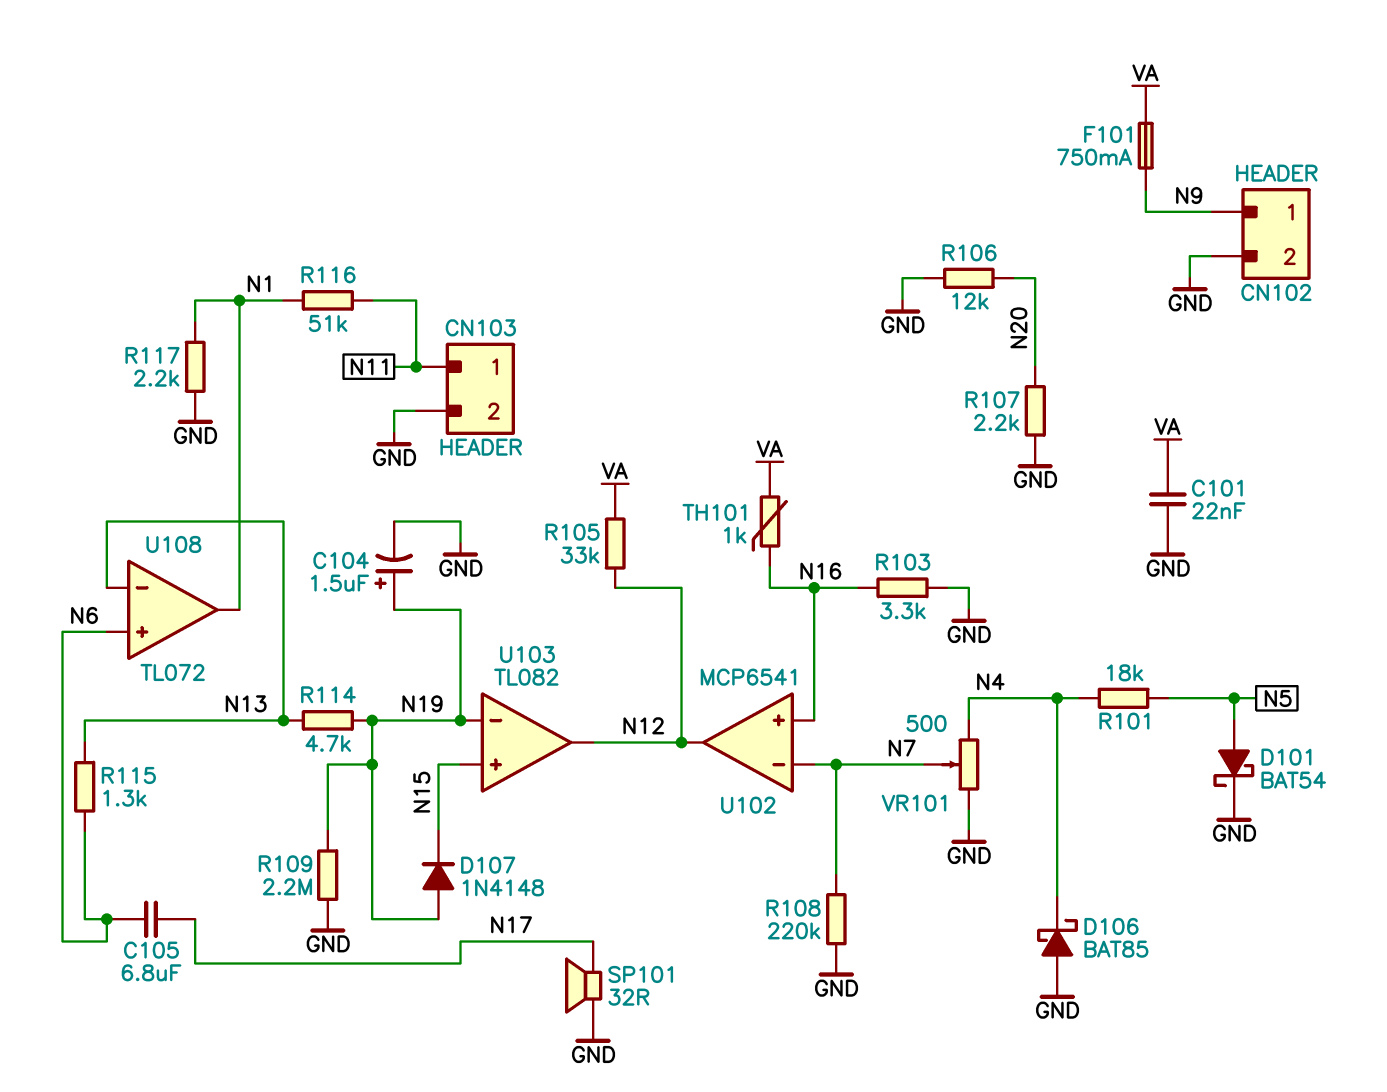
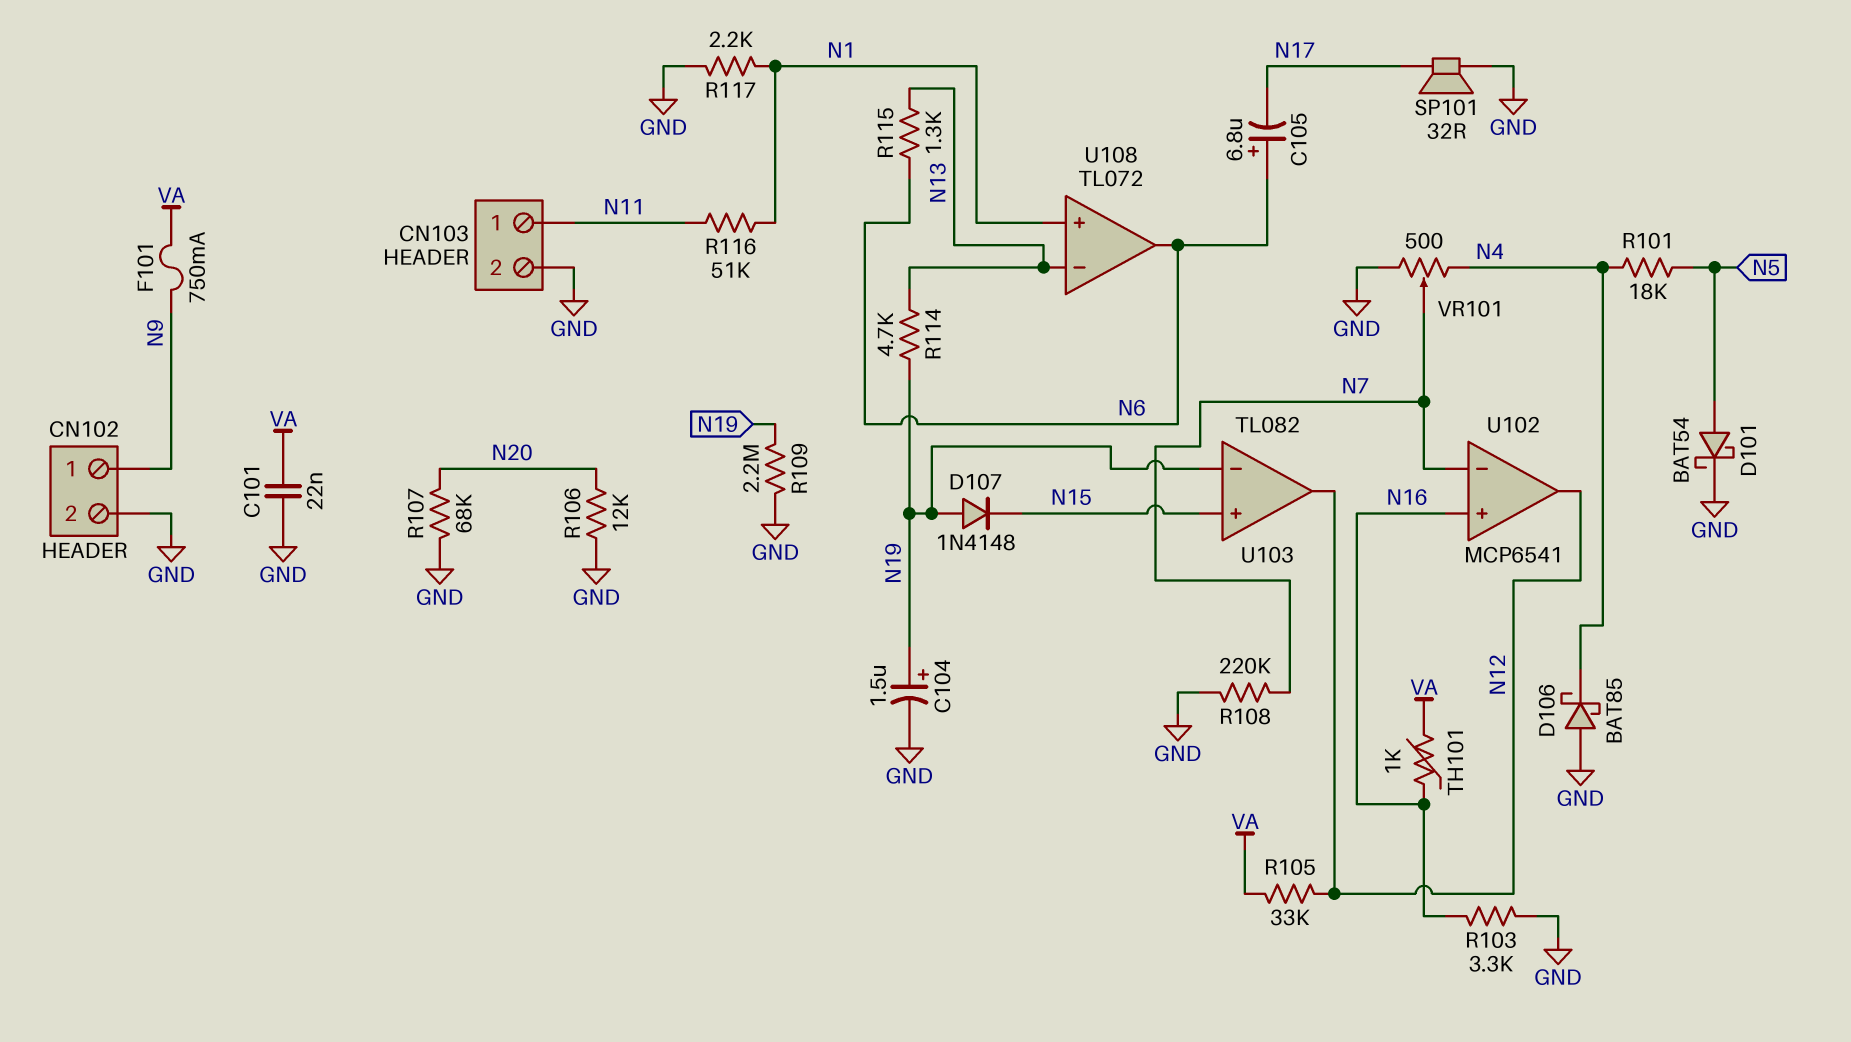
C105: 6.8uF (N6, N17) -> 6.8uF (plus N6, minus N17)
R107: 2.2k (GND, N20) -> 68k (GND, N20)
U108 pin in+: N6 -> N1
U108 pin out: N1 -> N6

